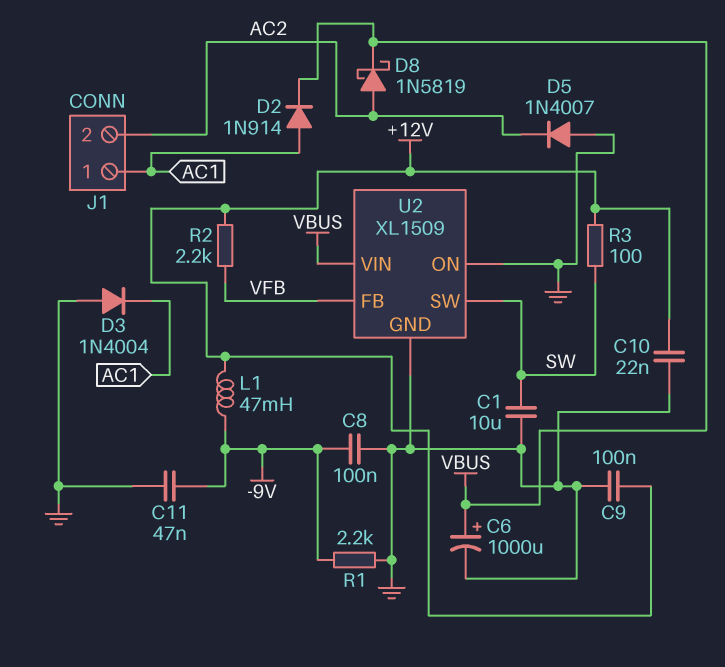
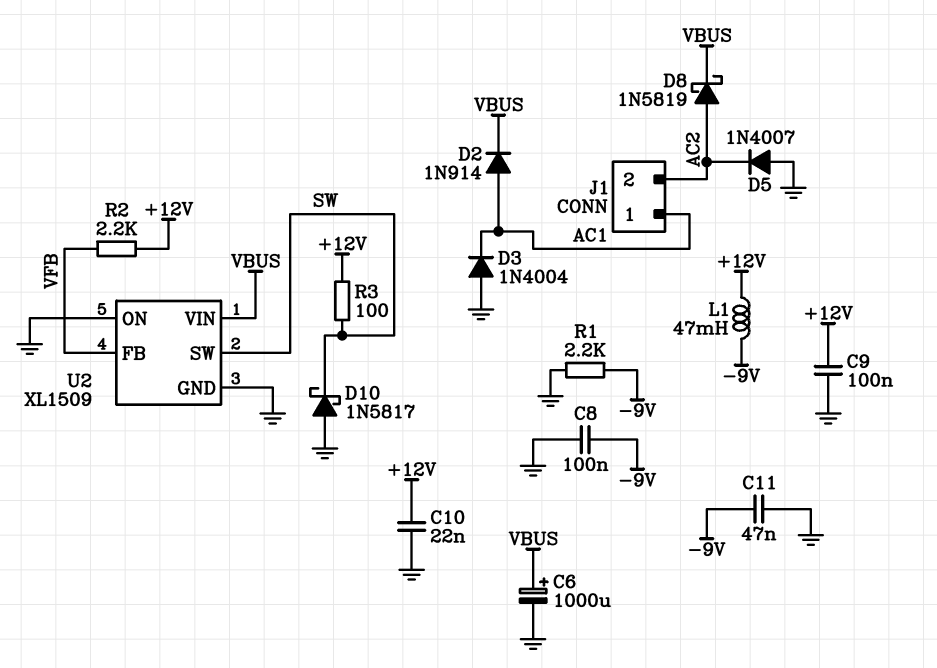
C1: 10uF (GND, SW) -> none
D10: none -> schottky 1N5817 (A GND, K SW)

